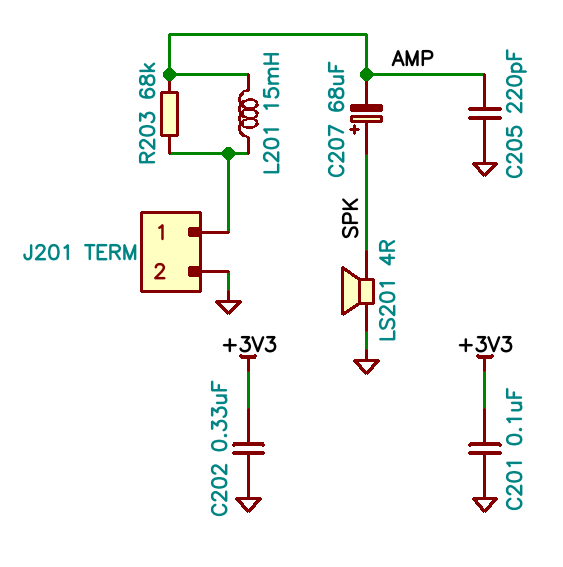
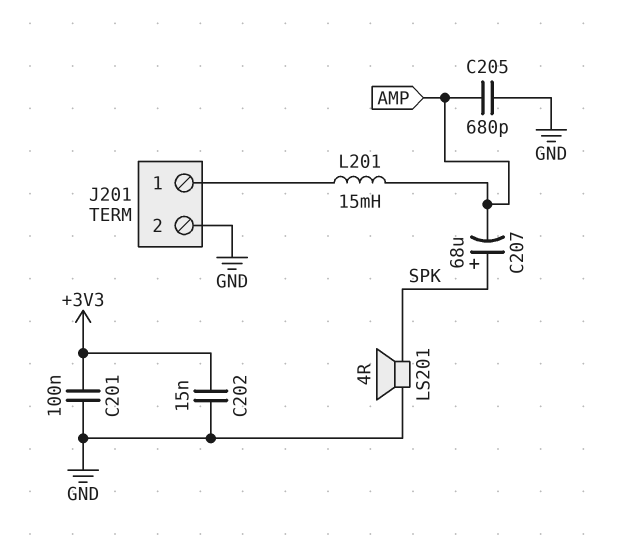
C202: 330nF (+3V3, GND) -> 15nF (+3V3, GND)
C205: 220pF (AMP, GND) -> 680pF (AMP, GND)
R203: 68k (AMP, J201/1) -> none

